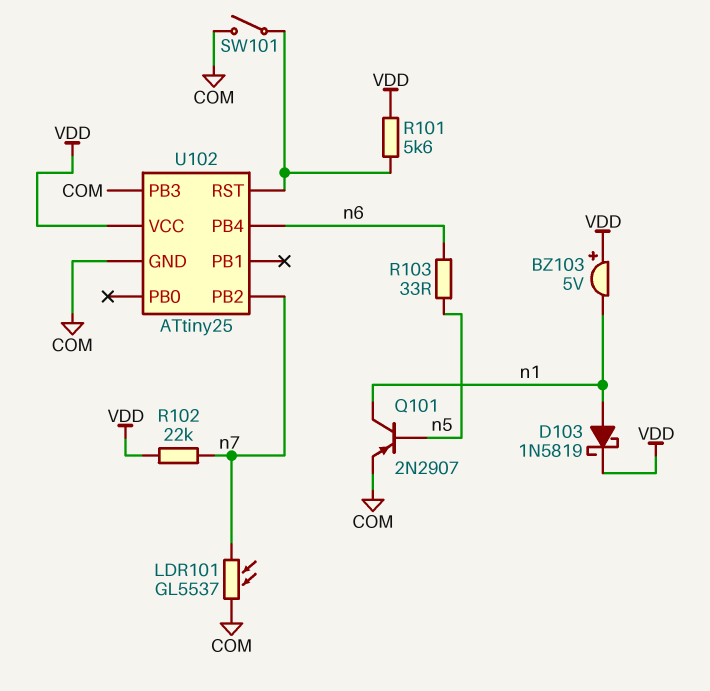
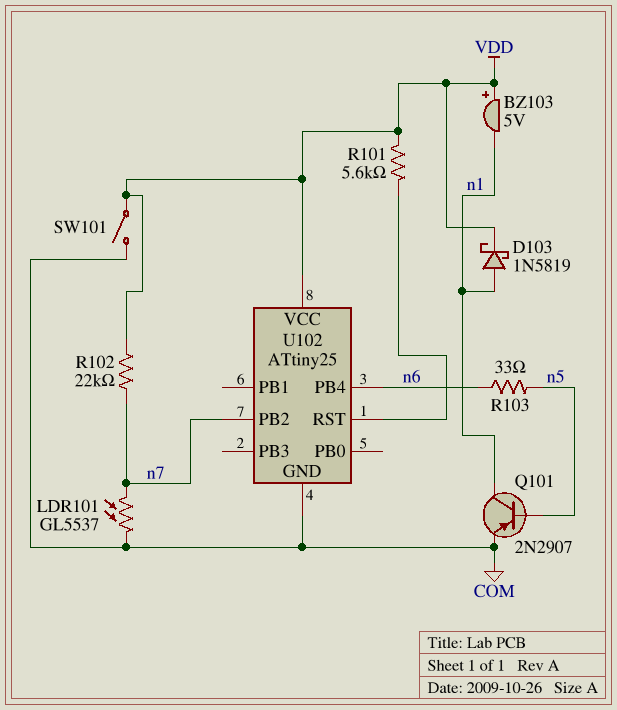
SW101: switch (COM, U102/RST) -> switch (COM, VDD)
U102 pin PB3: COM -> none

